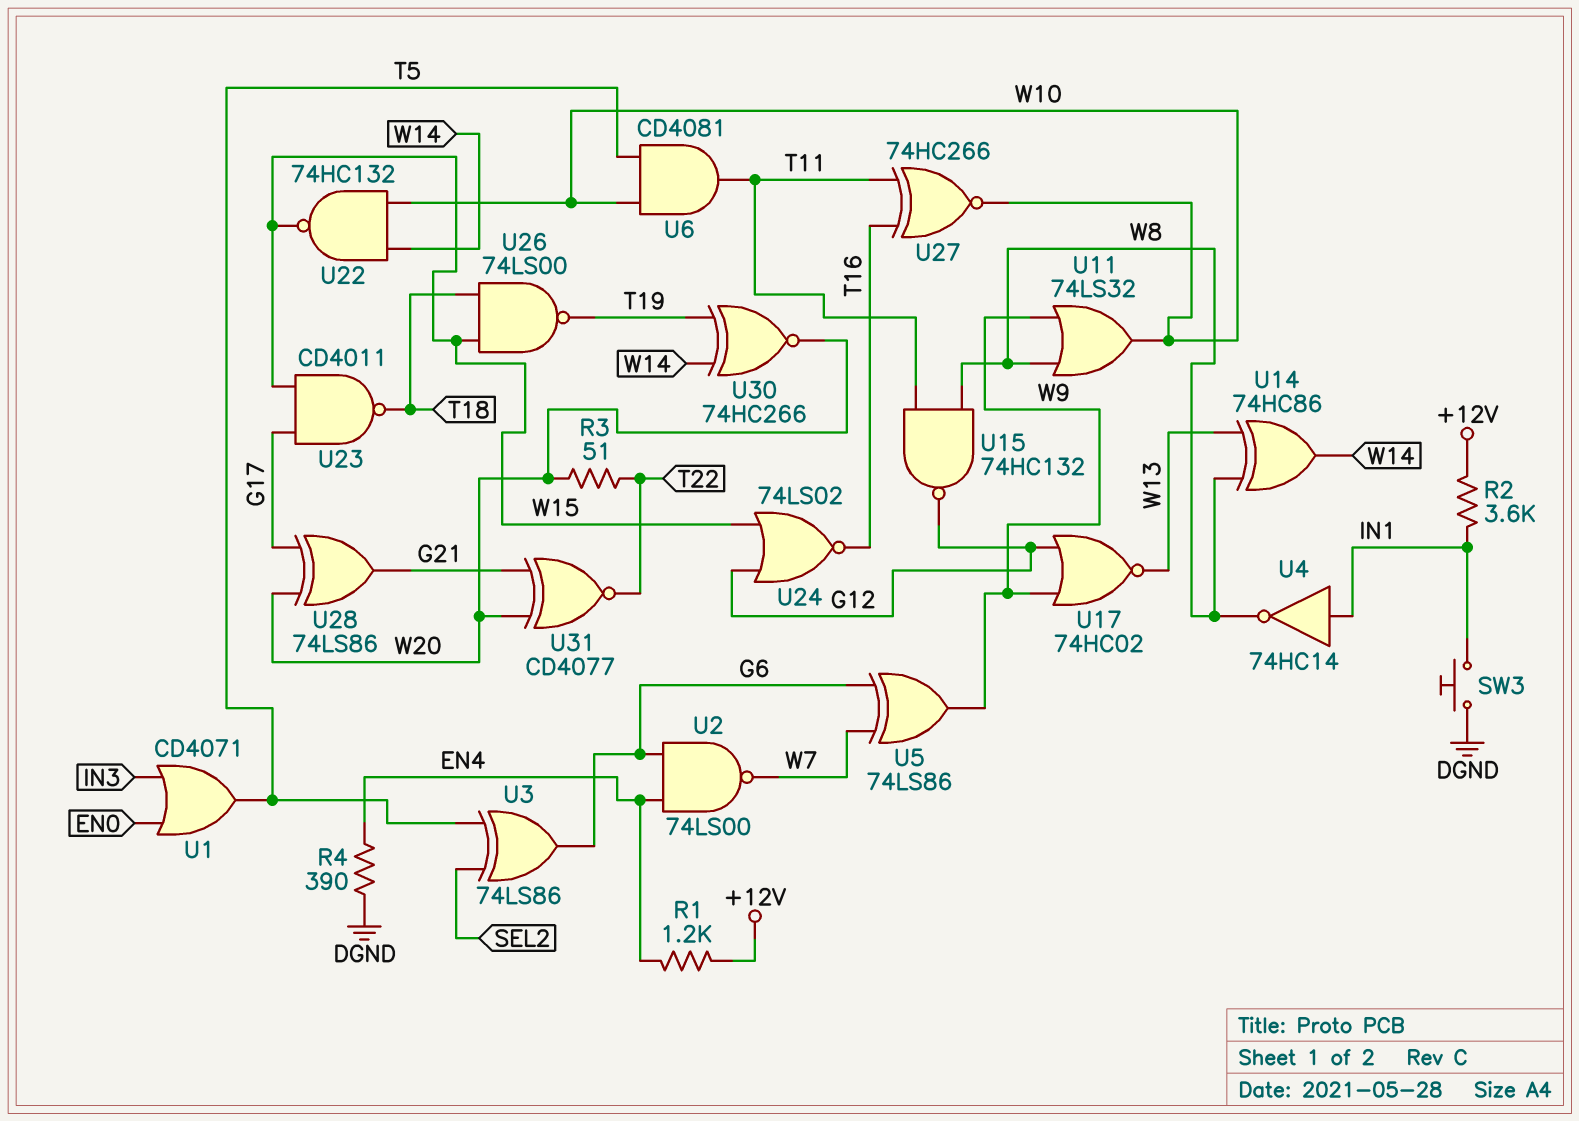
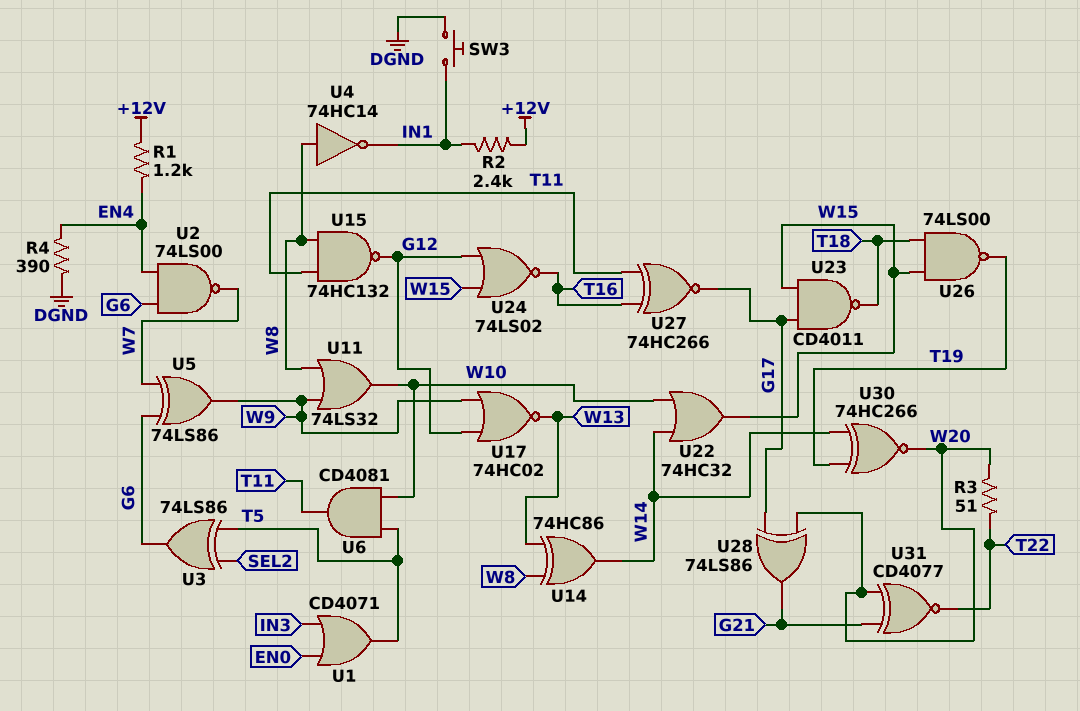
R2: 3.6k (+12V, IN1) -> 2.4k (+12V, IN1)
U4: NOT 74HC14 (in IN1, out W8) -> NOT 74HC14 (in W8, out IN1)
U22: NAND 74HC132 (in W10, in W14, out W15) -> OR 74HC32 (in W10, in W14, out W15)
U27: XNOR 74HC266 (in T11, in T16, out W10) -> XNOR 74HC266 (in T11, in T16, out G17)

